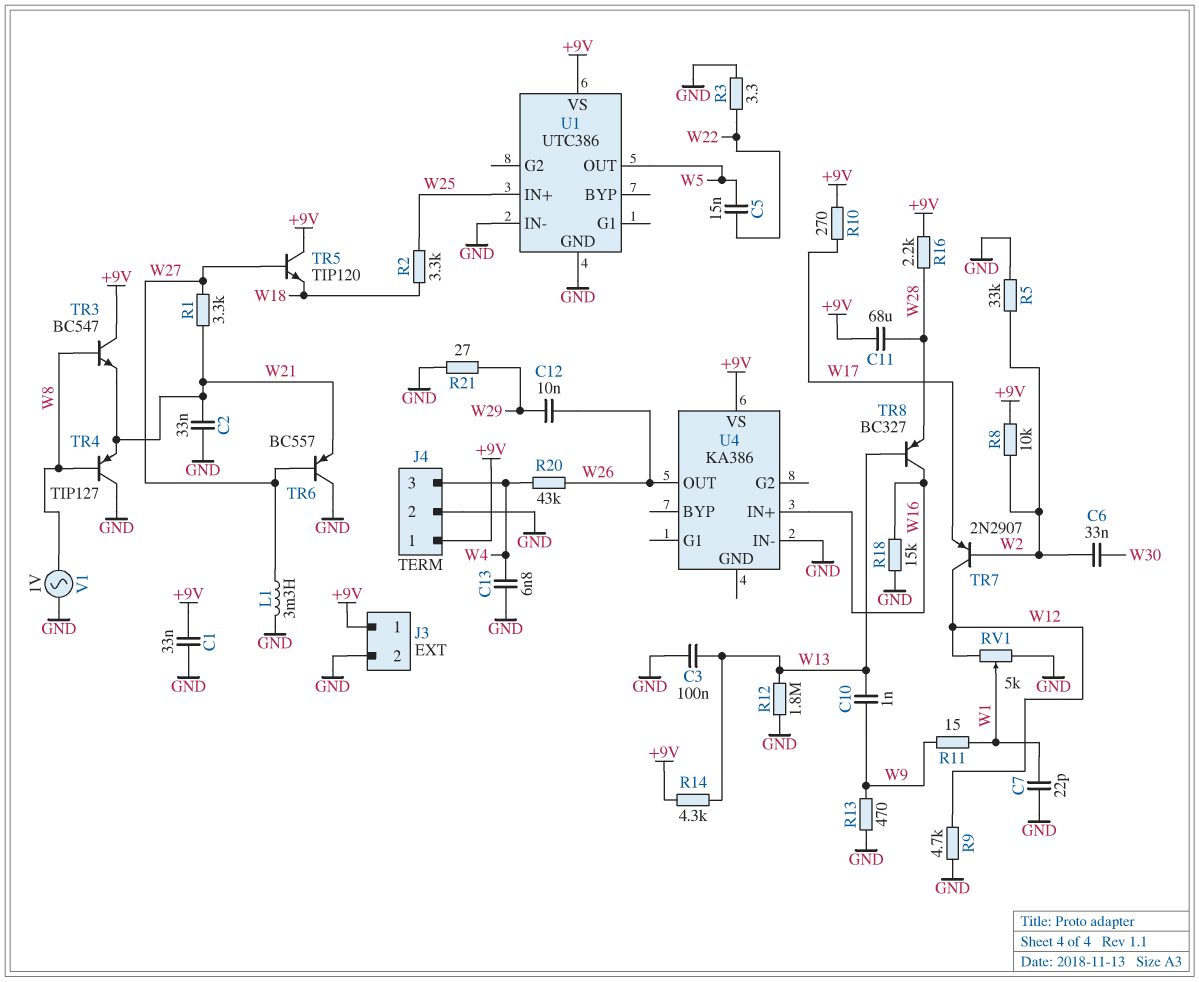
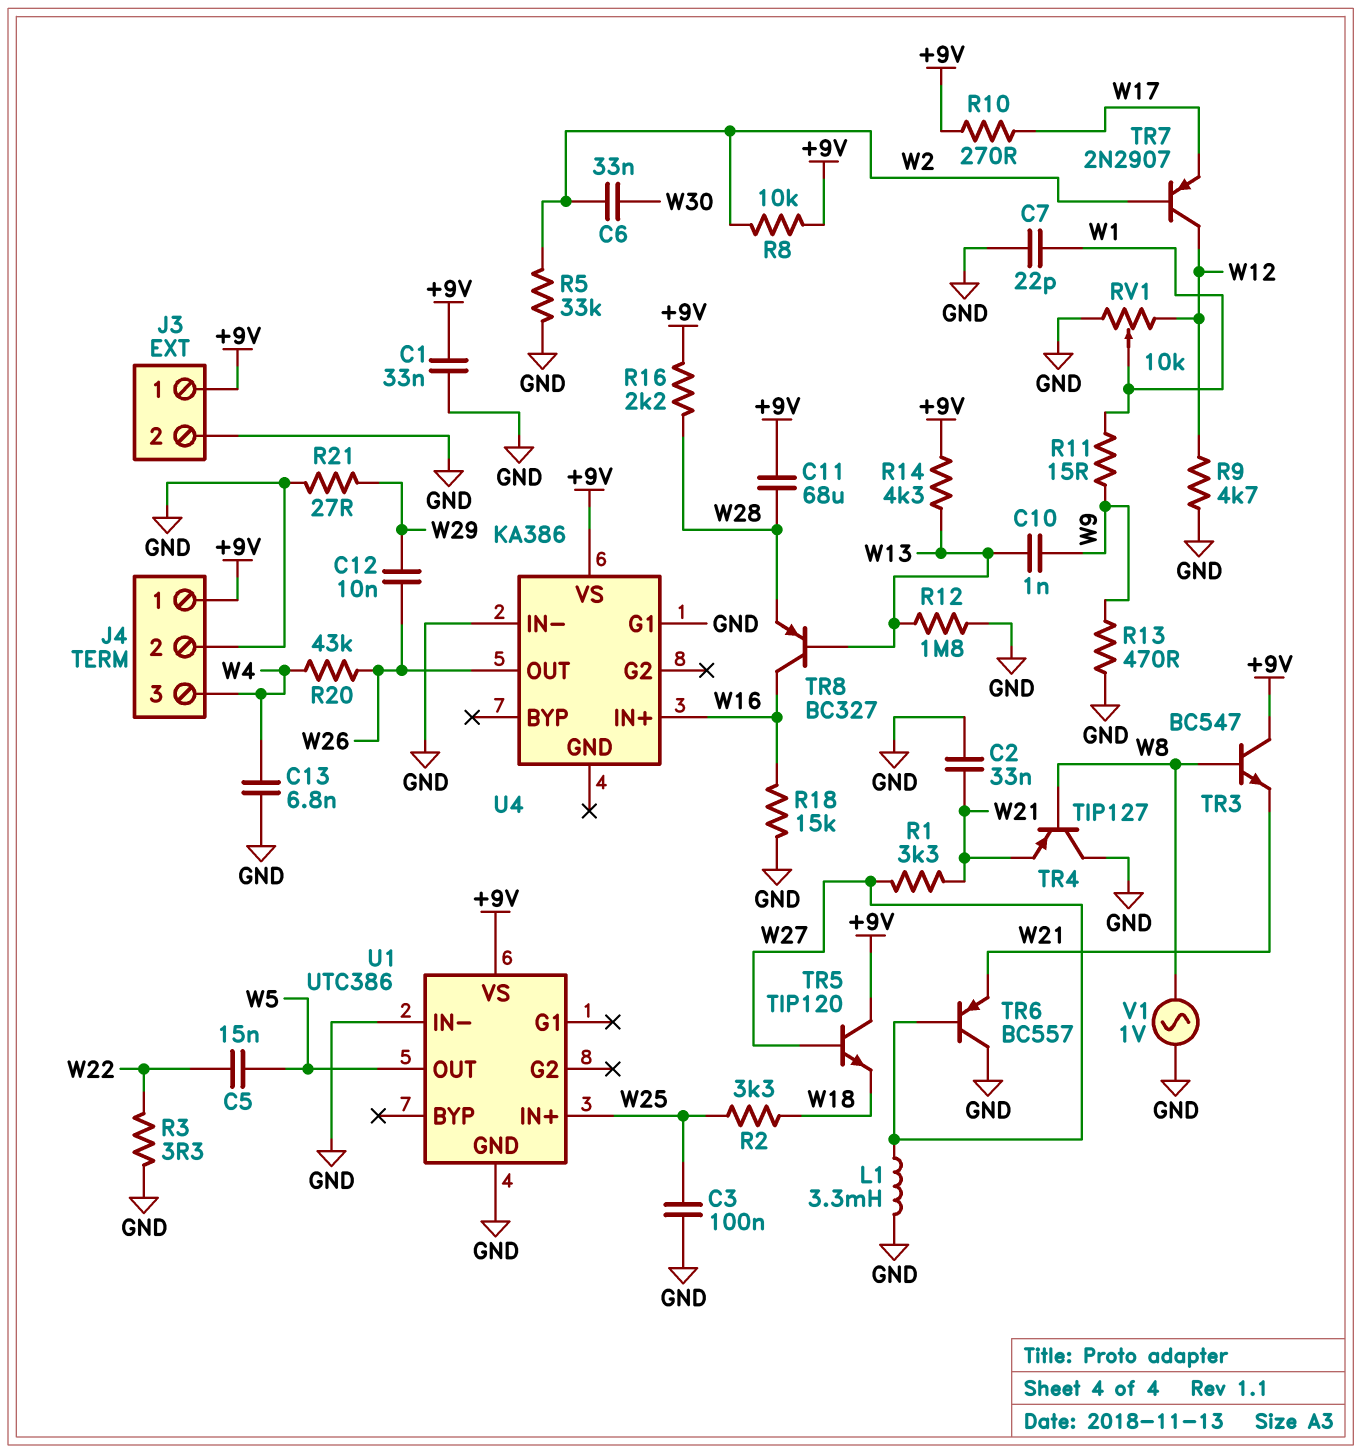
C3: 100nF (GND, W13) -> 100nF (GND, W25)
RV1: 5k (GND, W12, wiper W1) -> 10k (GND, W12, wiper W1)
U4 pin G1: none -> GND

